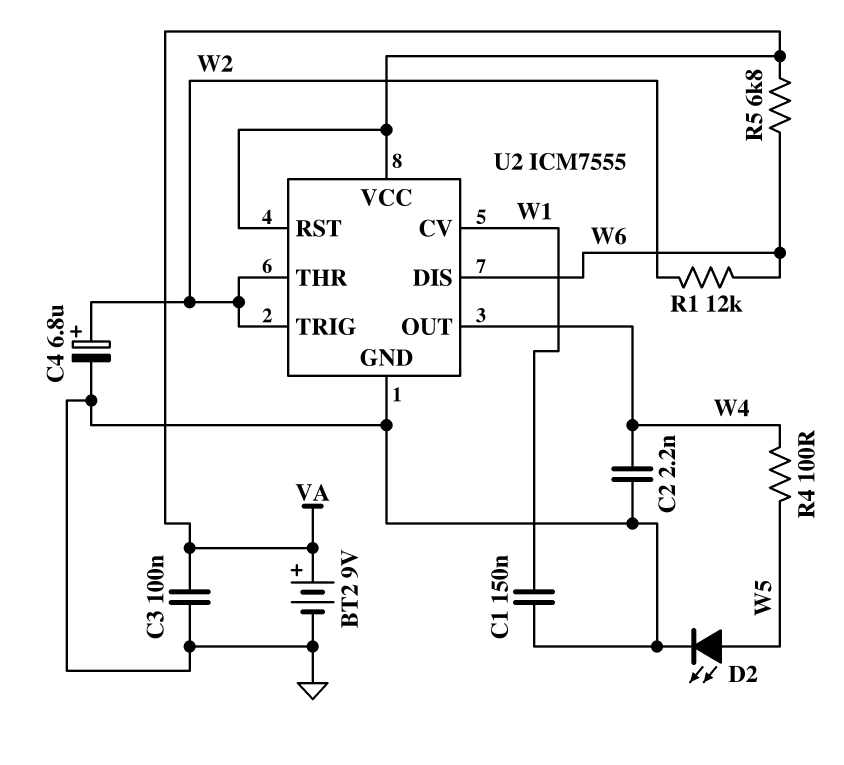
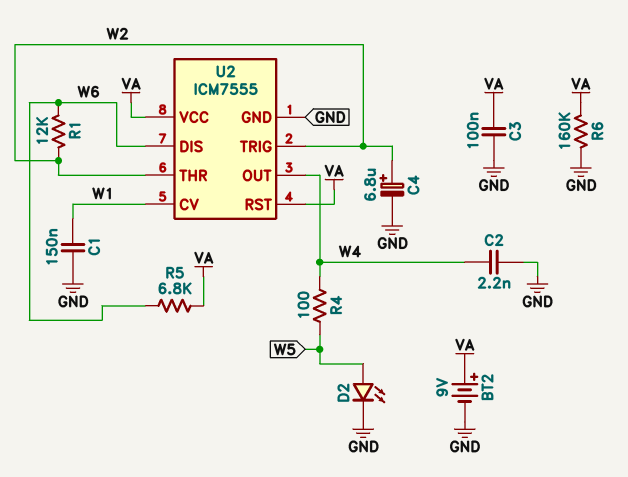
R6: none -> 160k (GND, VA)

